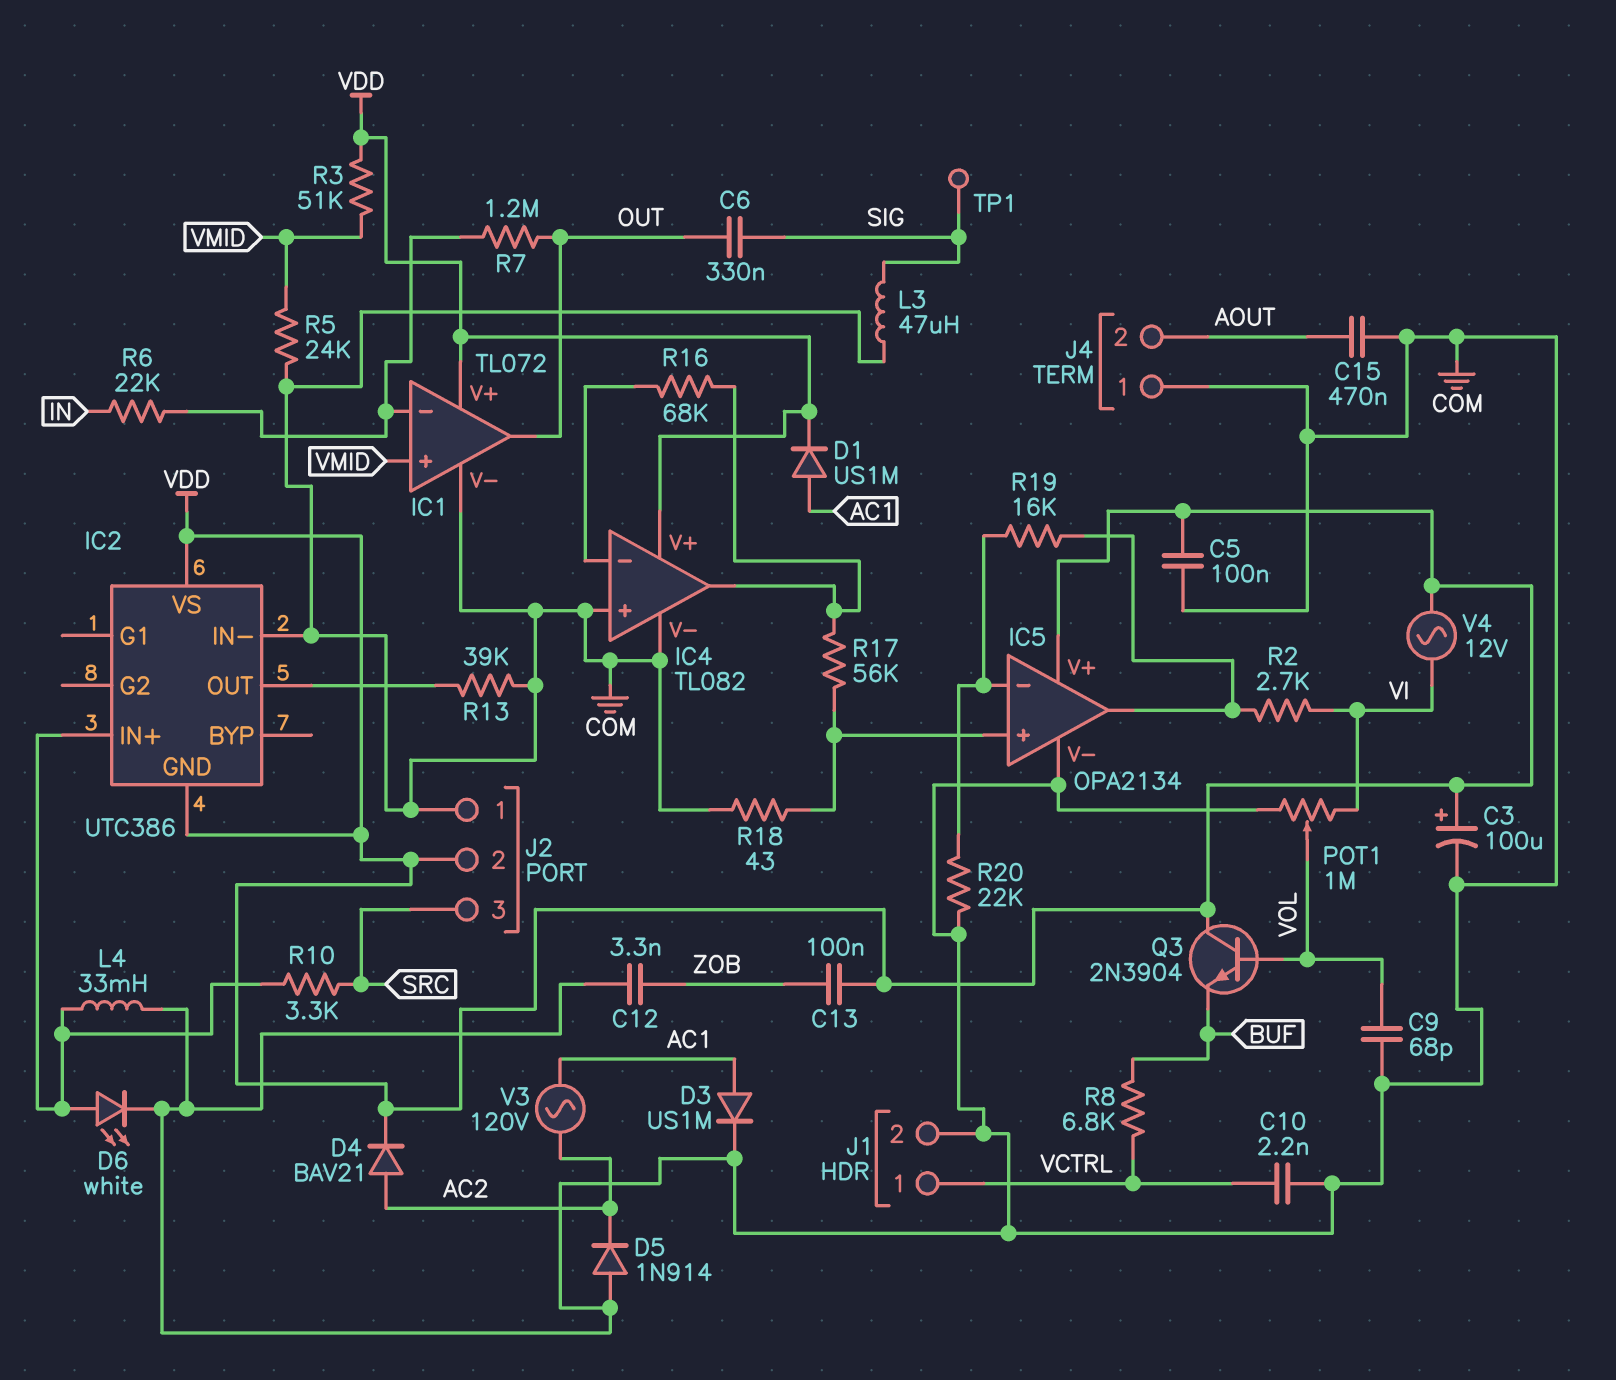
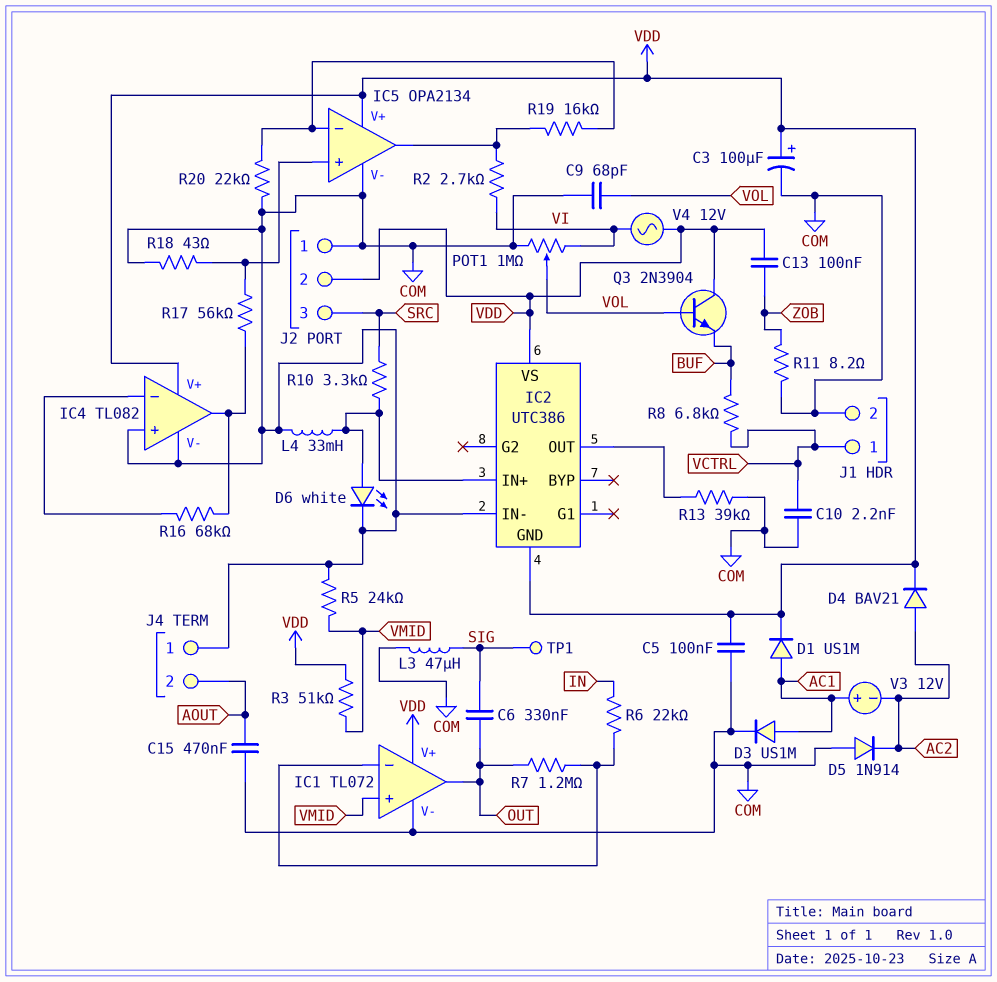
C12: 3.3nF (COM, ZOB) -> none
R11: none -> 8.2 (COM, ZOB)
V3: AC 120V (AC1, AC2) -> 12V (plus AC1, minus AC2)

